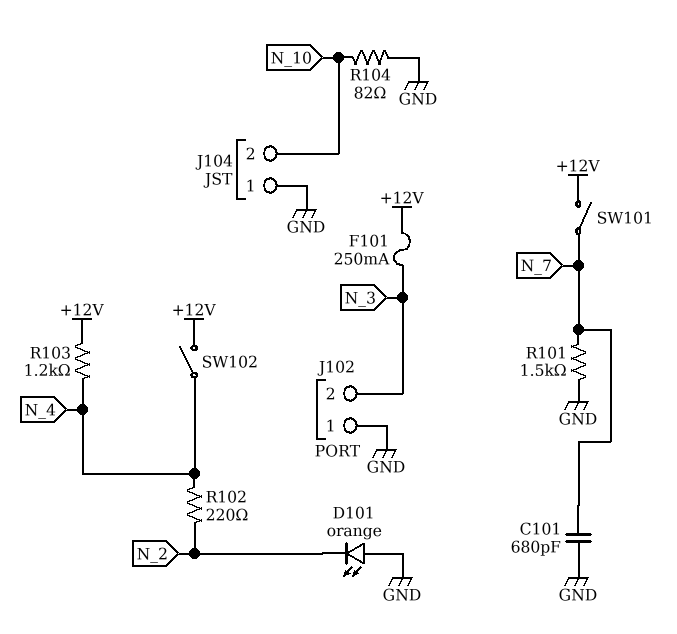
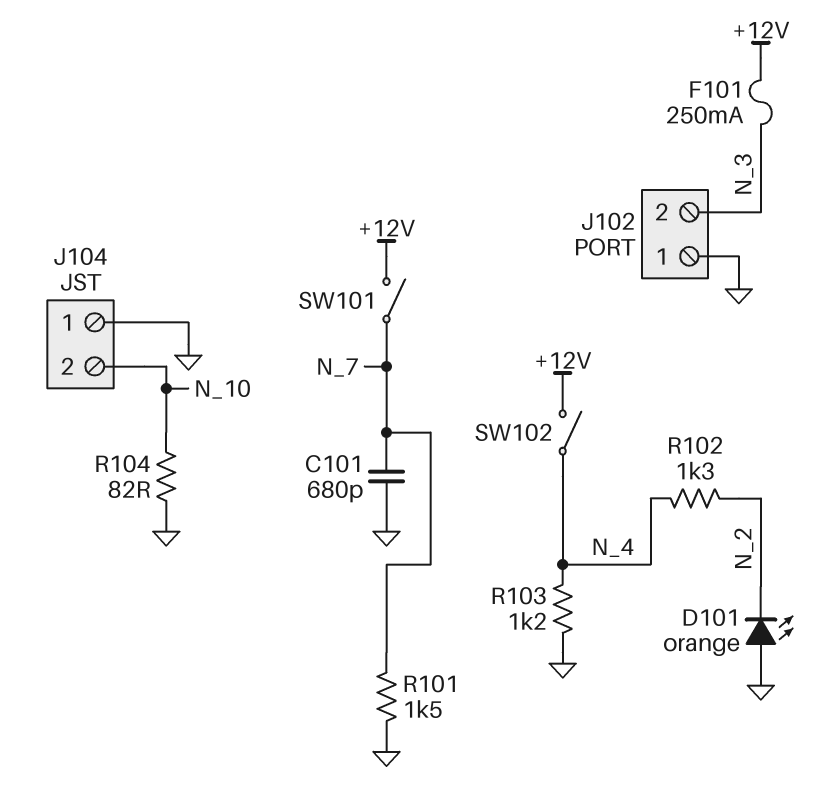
R102: 220 (N_2, N_4) -> 1.3k (N_2, N_4)
R103: 1.2k (+12V, N_4) -> 1.2k (GND, N_4)

